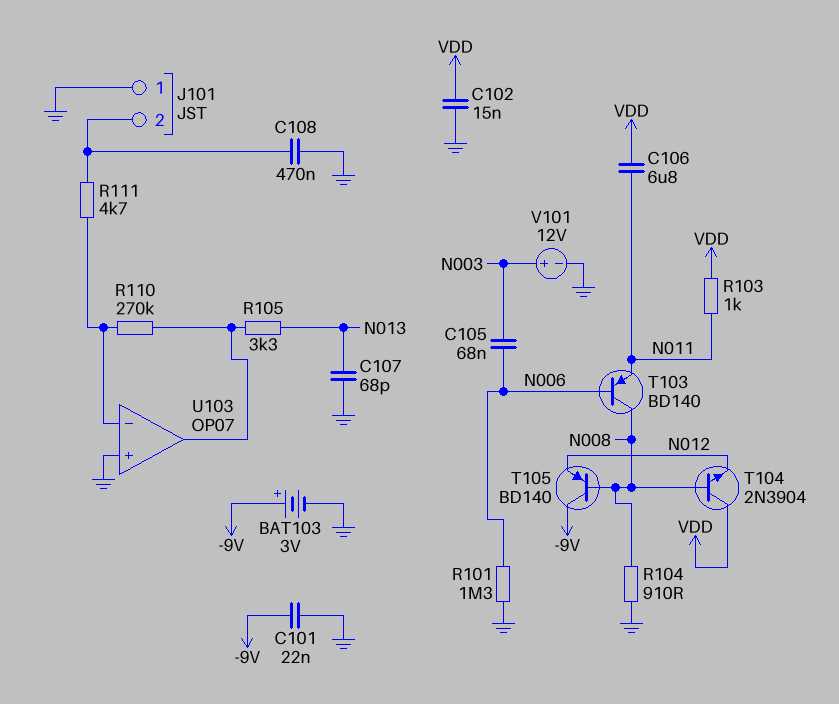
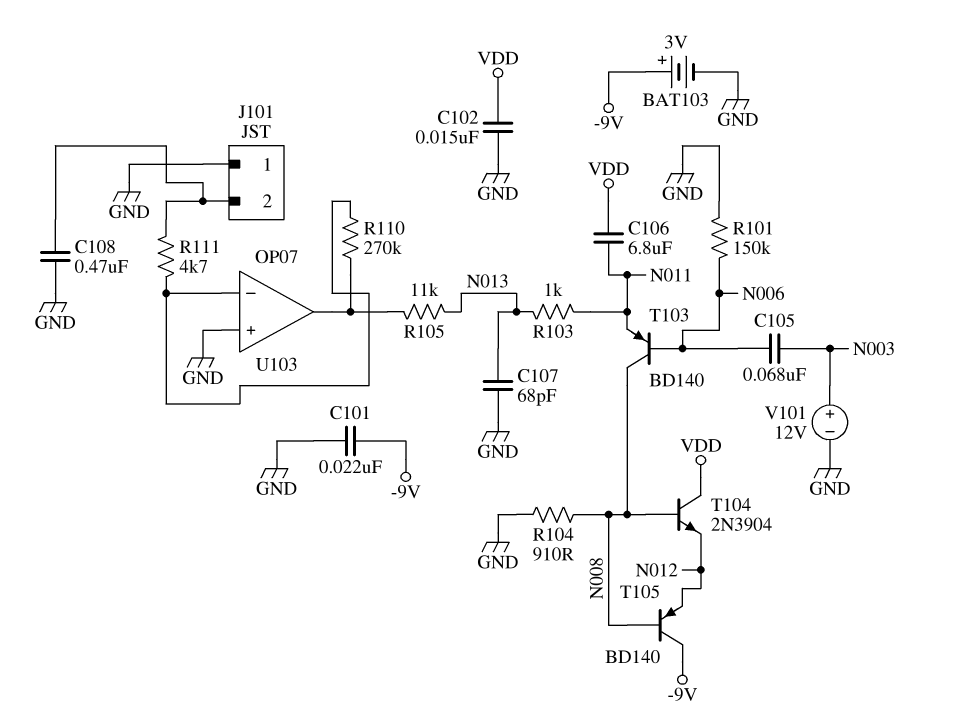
R101: 1.3M (GND, N006) -> 150k (GND, N006)
R103: 1k (N011, VDD) -> 1k (N011, N013)
R105: 3.3k (N013, U103/out) -> 11k (N013, U103/out)

